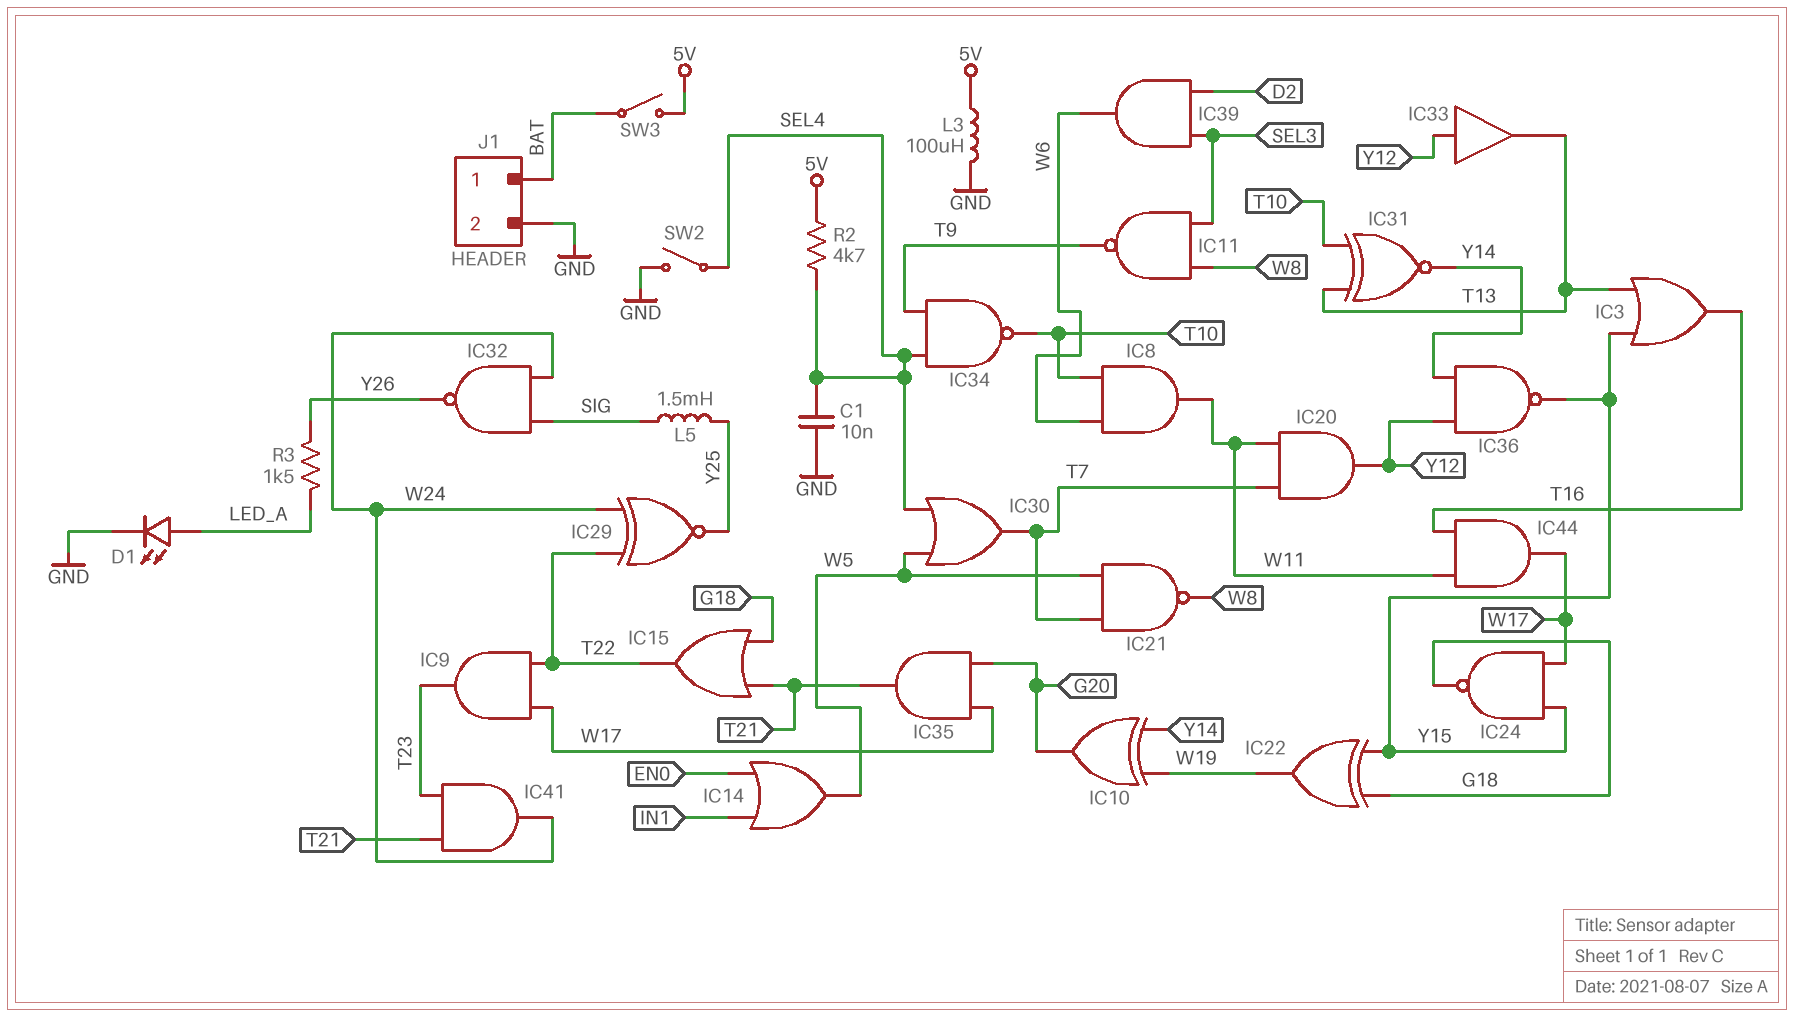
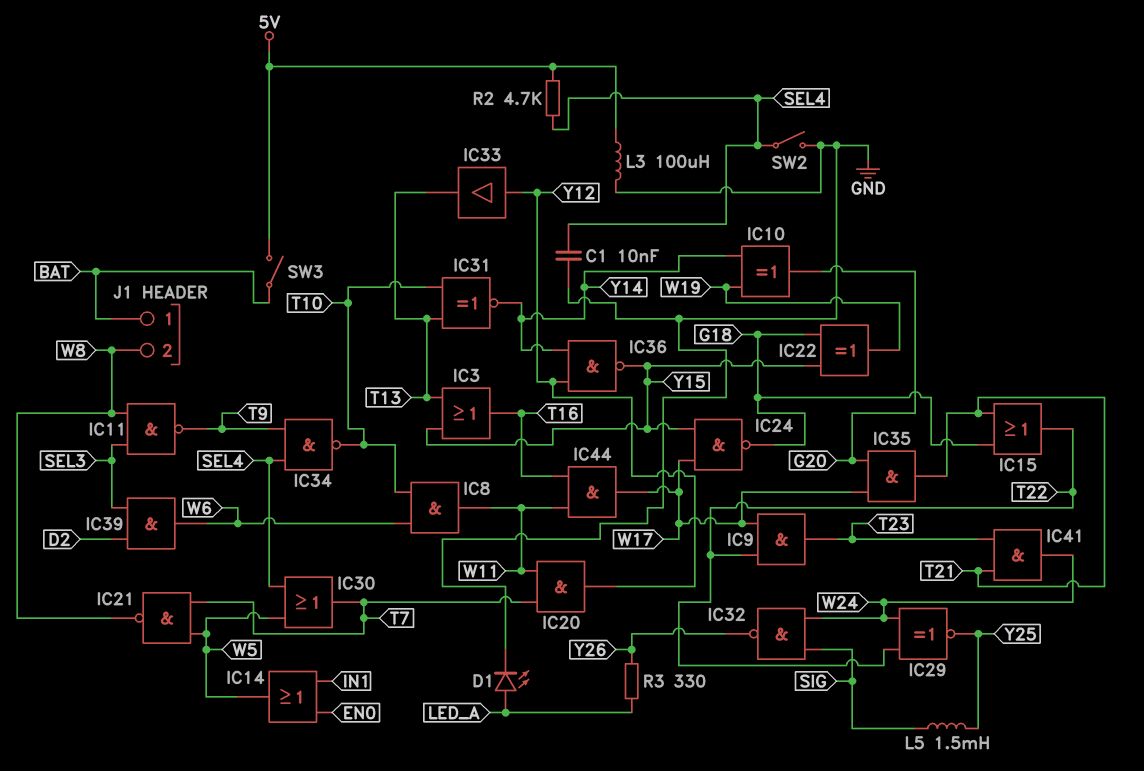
J1 pin 2: GND -> W8
R3: 1.5k (LED_A, Y26) -> 330 (LED_A, Y26)

